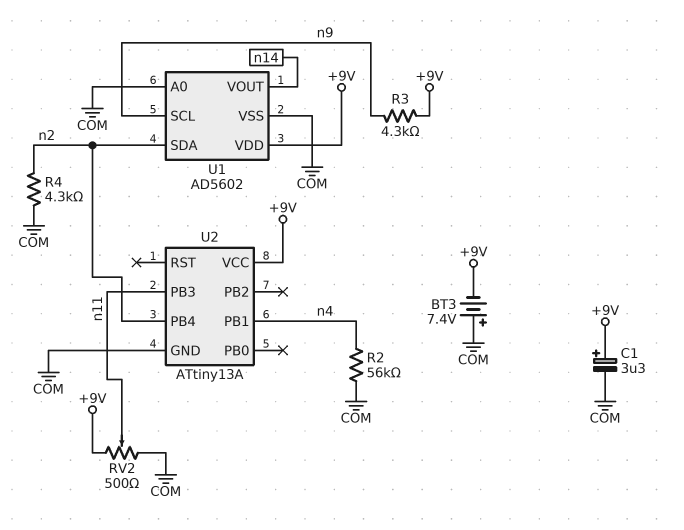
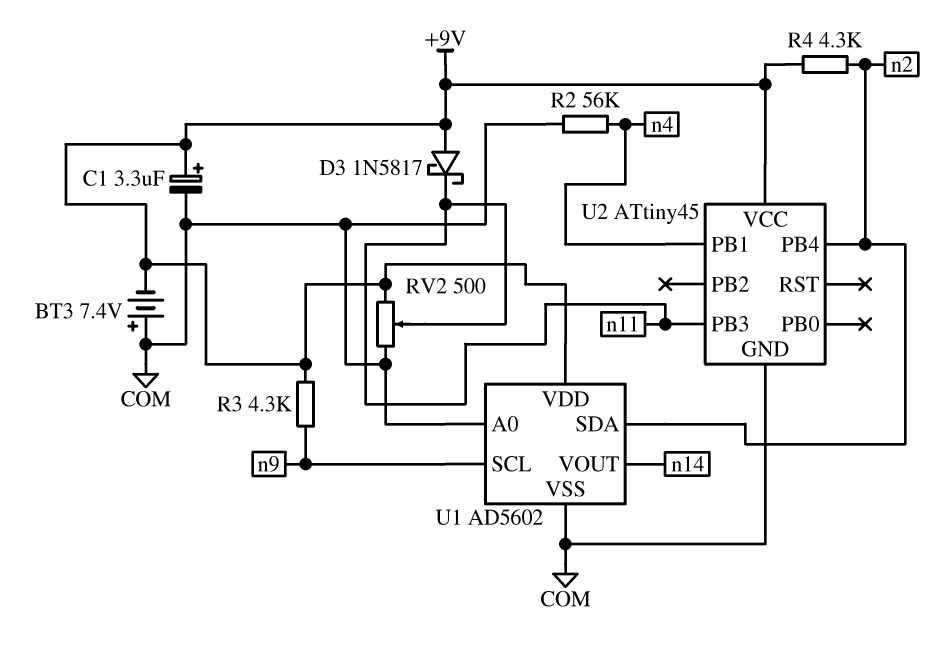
D3: none -> schottky 1N5817 (A +9V, K n11)
R4: 4.3k (COM, n2) -> 4.3k (+9V, n2)
U2: ATtiny13A -> ATtiny45

